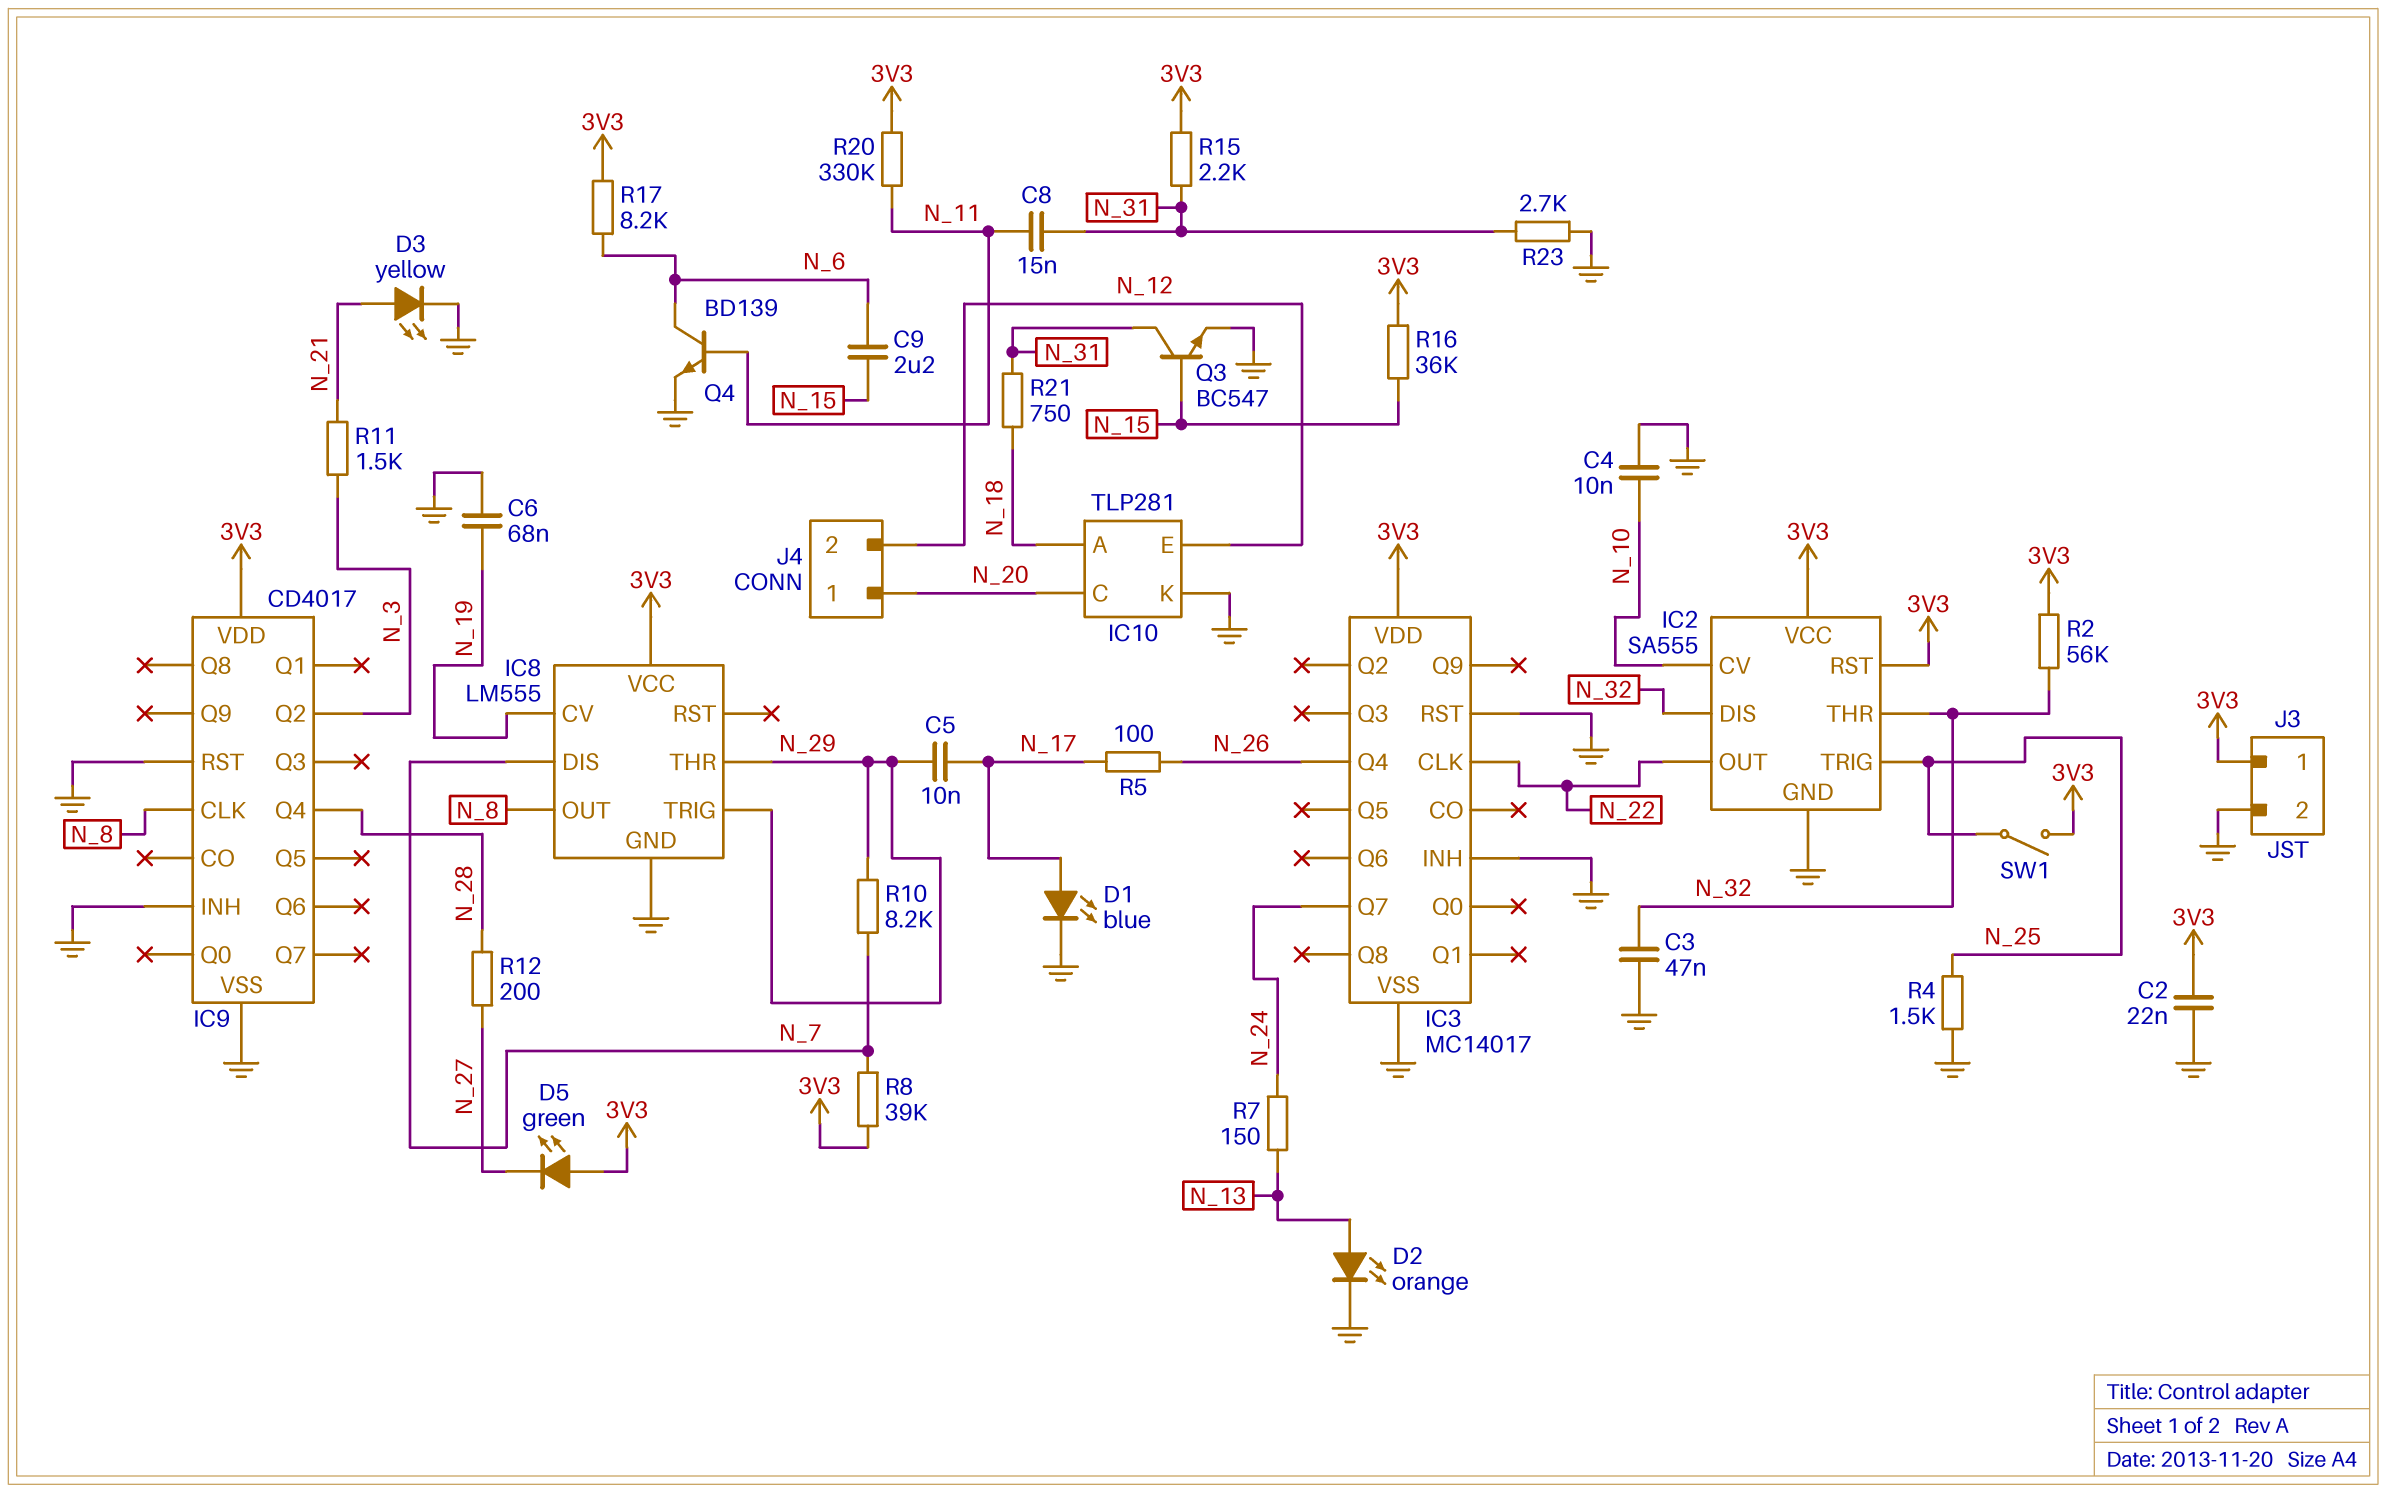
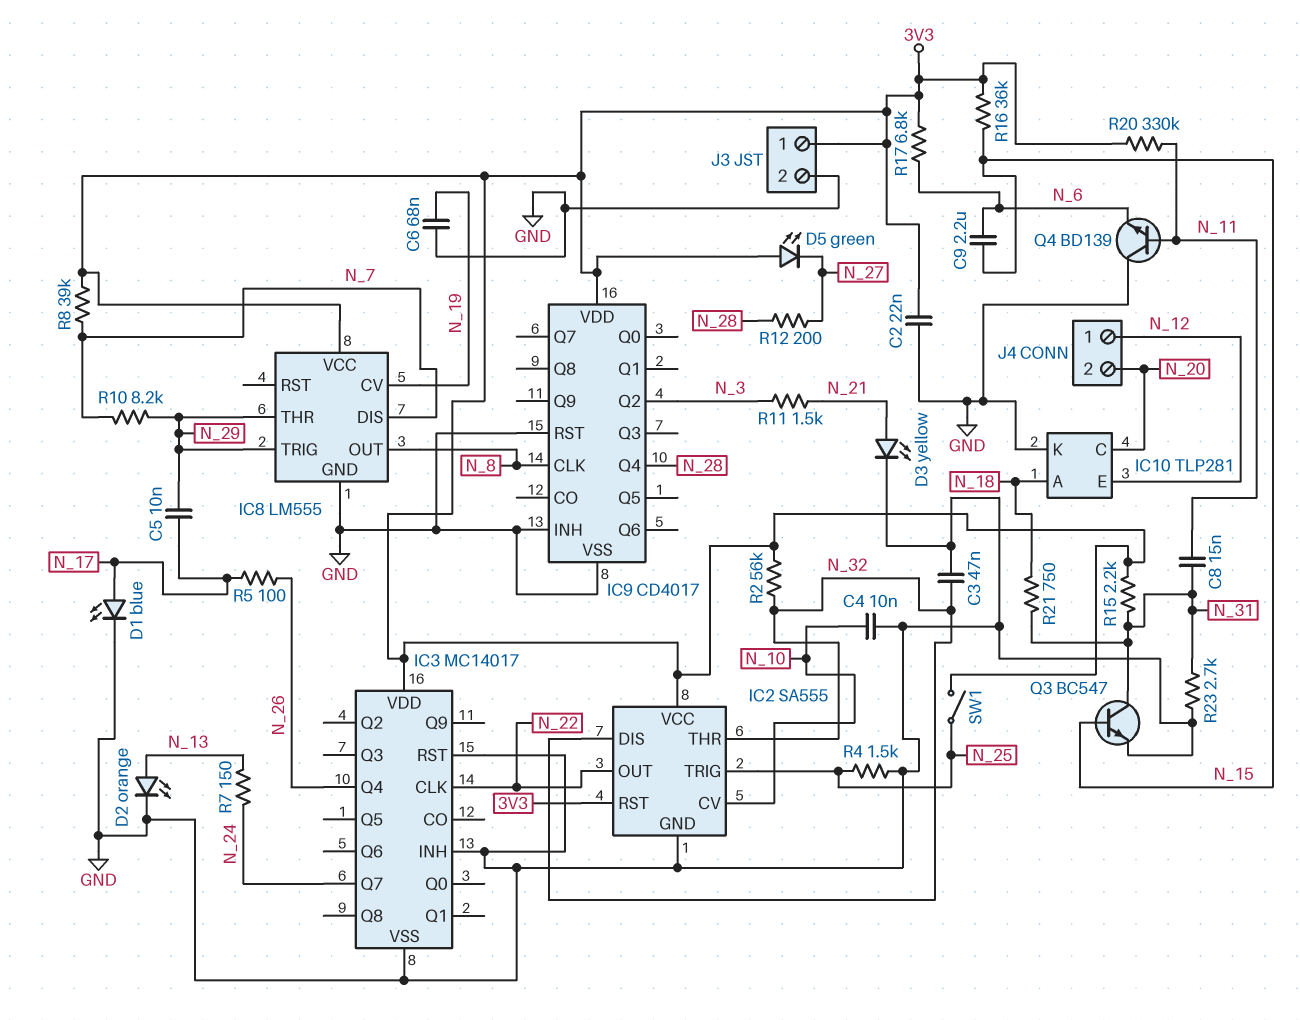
J4 pin 1: N_20 -> N_12
J4 pin 2: N_12 -> N_20
Q4: NPN BD139 (B N_11, C N_6, E GND) -> NPN BD139 (B N_11, C GND, E N_6)
R17: 8.2k (3V3, N_6) -> 6.8k (3V3, N_6)

